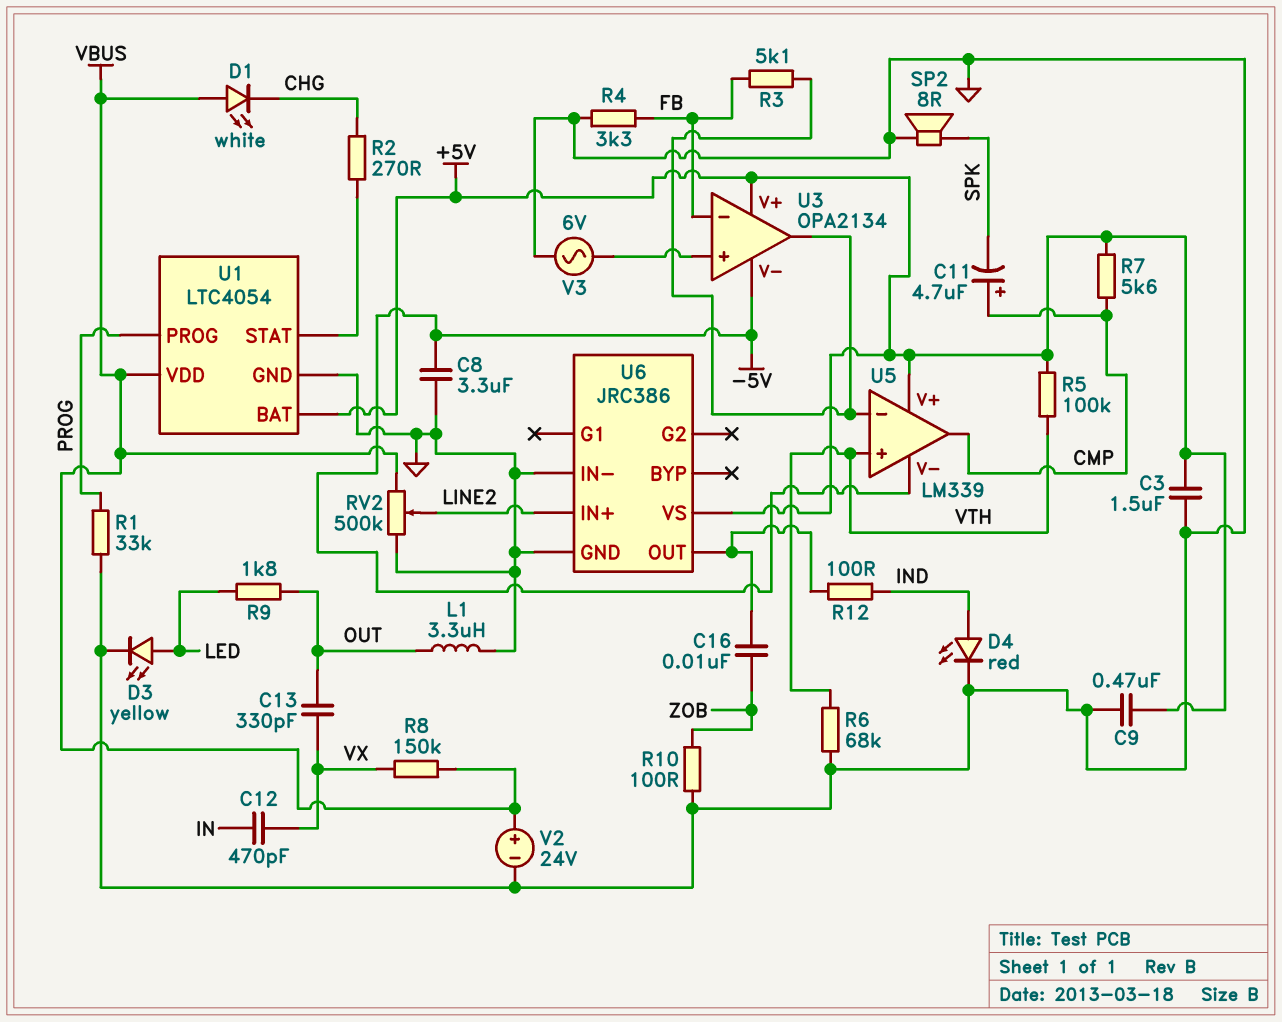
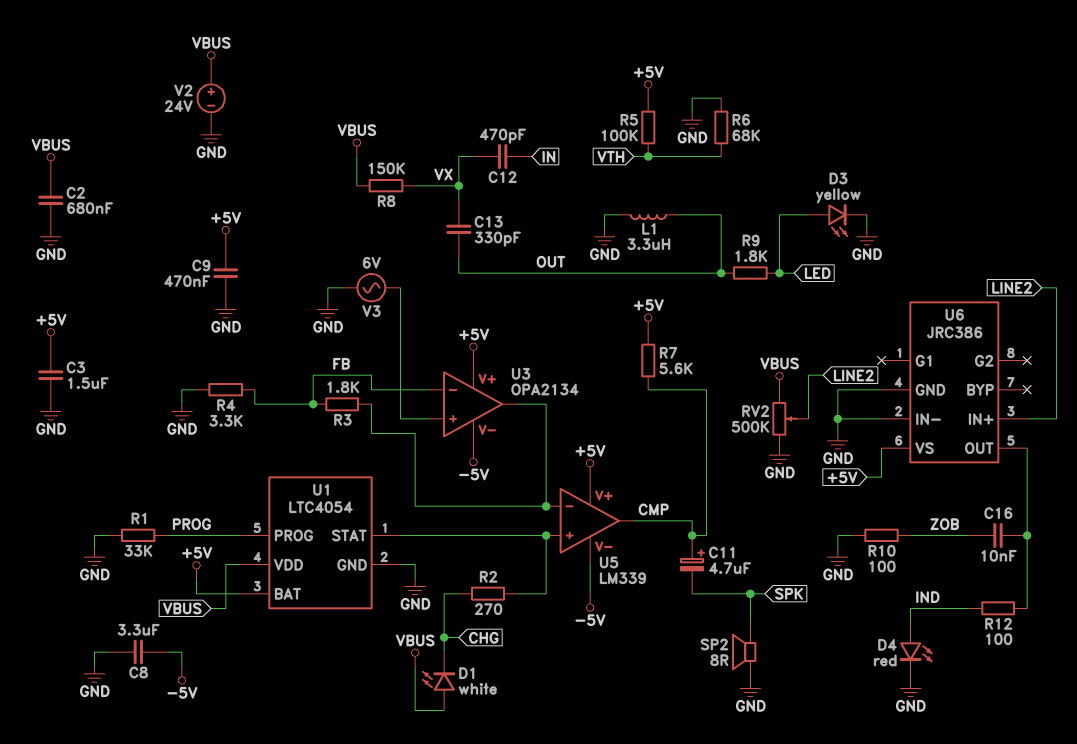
C2: none -> 680nF (GND, VBUS)
R3: 5.1k (FB, U3/out) -> 1.8k (FB, U3/out)
U5 pin in+: VTH -> U1/STAT

